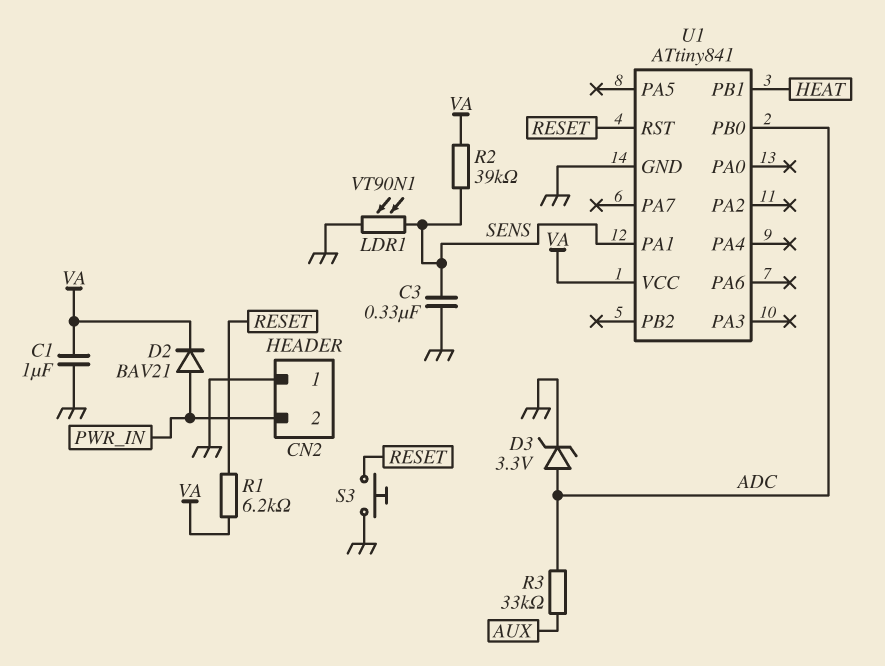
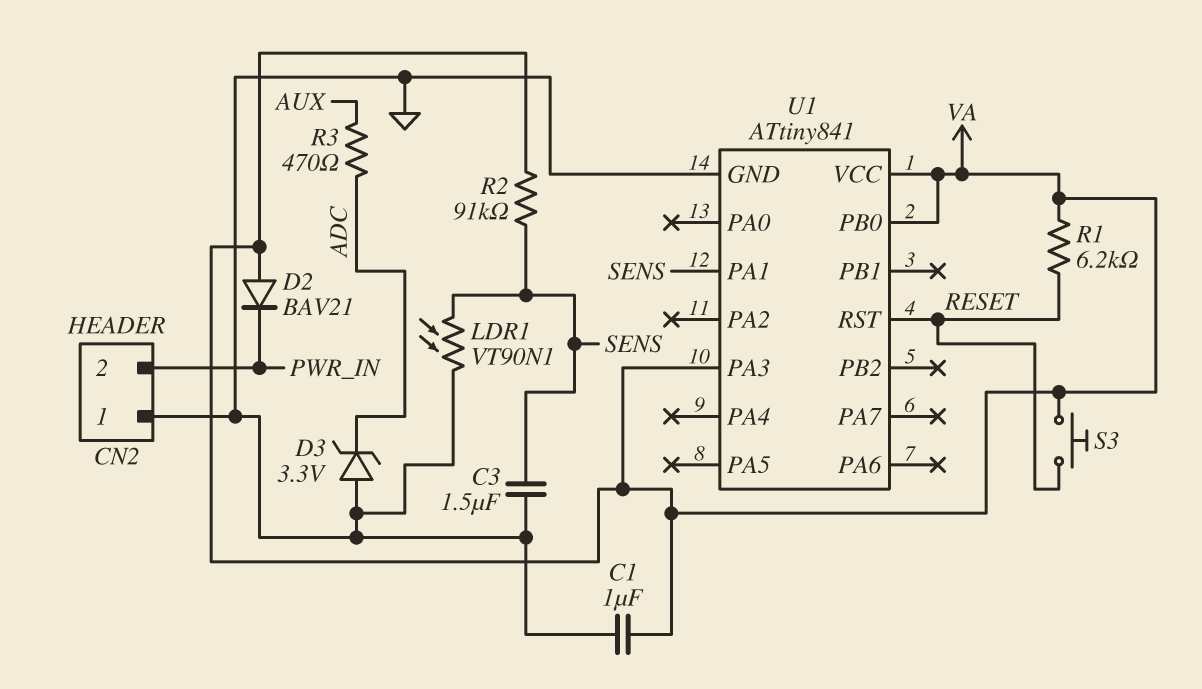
C3: 330nF (GND, SENS) -> 1.5uF (GND, SENS)
D2: diode BAV21 (A PWR_IN, K VA) -> diode BAV21 (A VA, K PWR_IN)
D3: zener 3.3V (A ADC, K GND) -> zener 3.3V (A GND, K ADC)
R2: 39k (SENS, VA) -> 91k (SENS, VA)
R3: 33k (ADC, AUX) -> 470 (ADC, AUX)
S3: button (GND, RESET) -> button (RESET, VA)
U1 pin PA3: none -> VA
U1 pin PB0: ADC -> VA
U1 pin PB1: HEAT -> none

